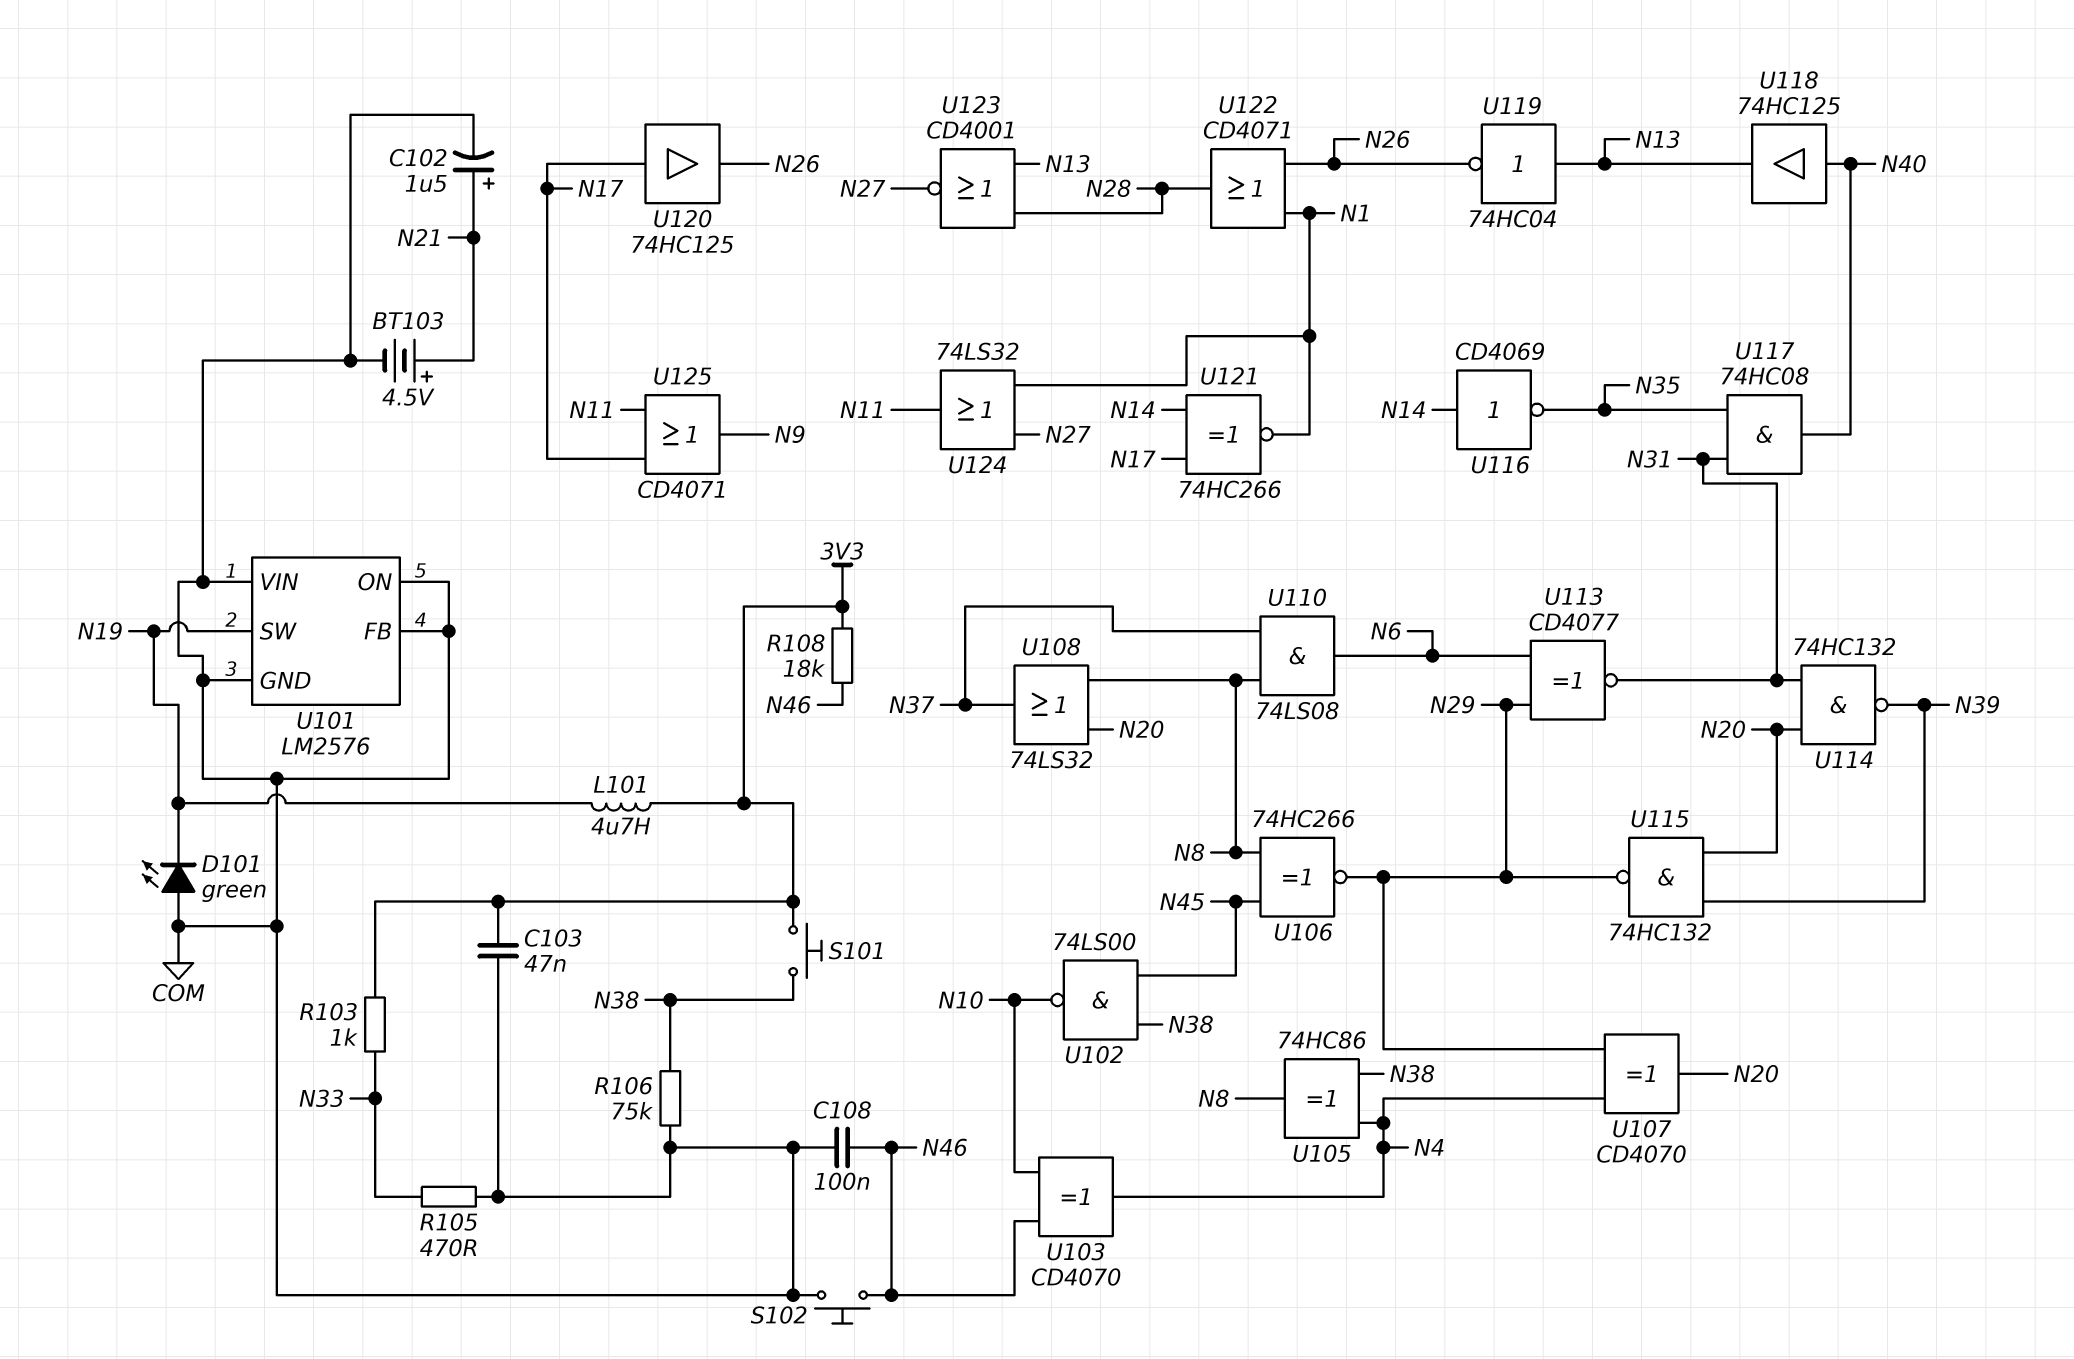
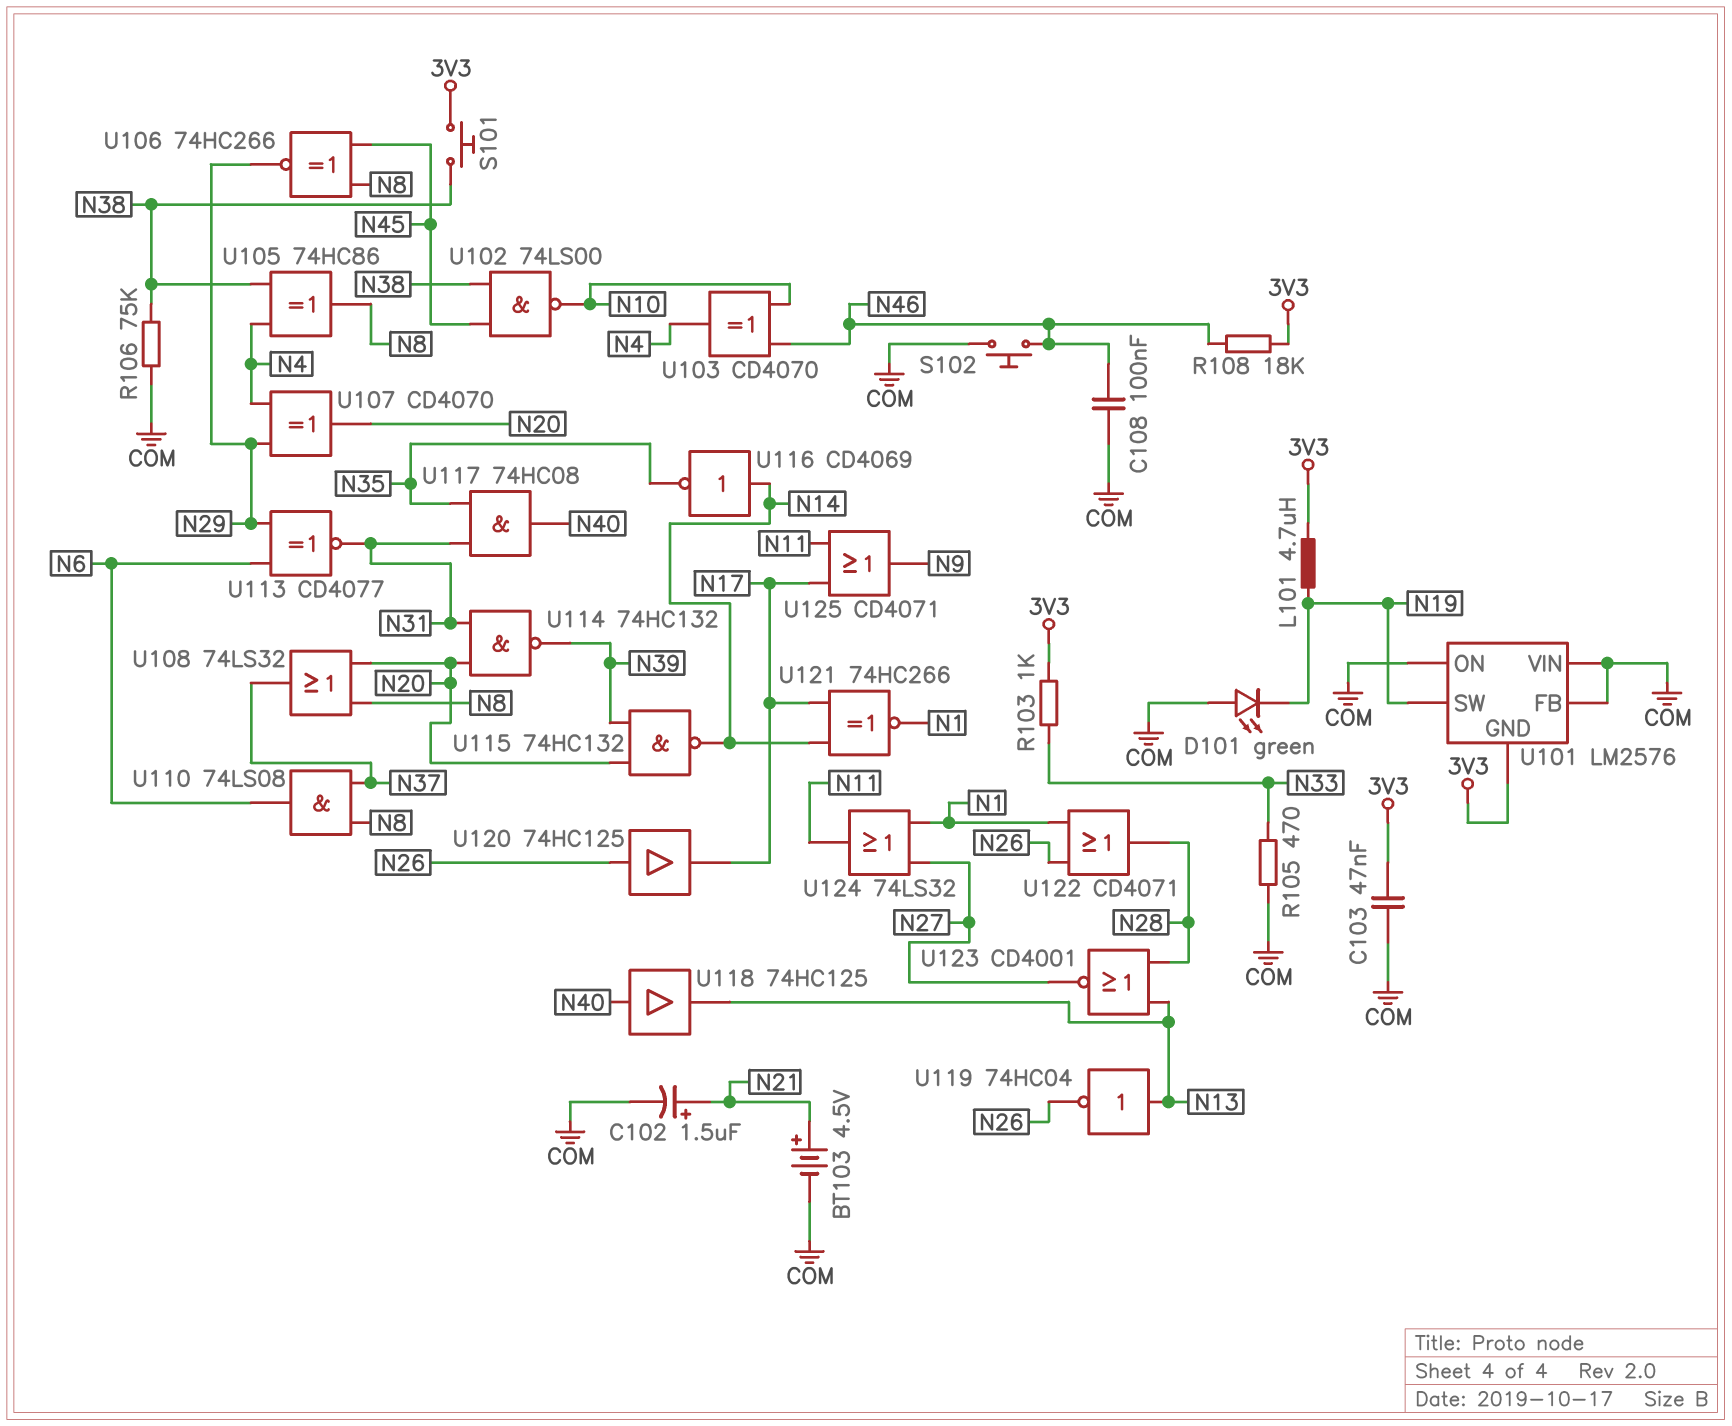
U101 pin GND: COM -> 3V3
U115: NAND 74HC132 (in N20, in N39, out N29) -> NAND 74HC132 (in N20, in N39, out N14)
U120: buffer 74HC125 (in N17, out N26) -> buffer 74HC125 (in N26, out N17)

